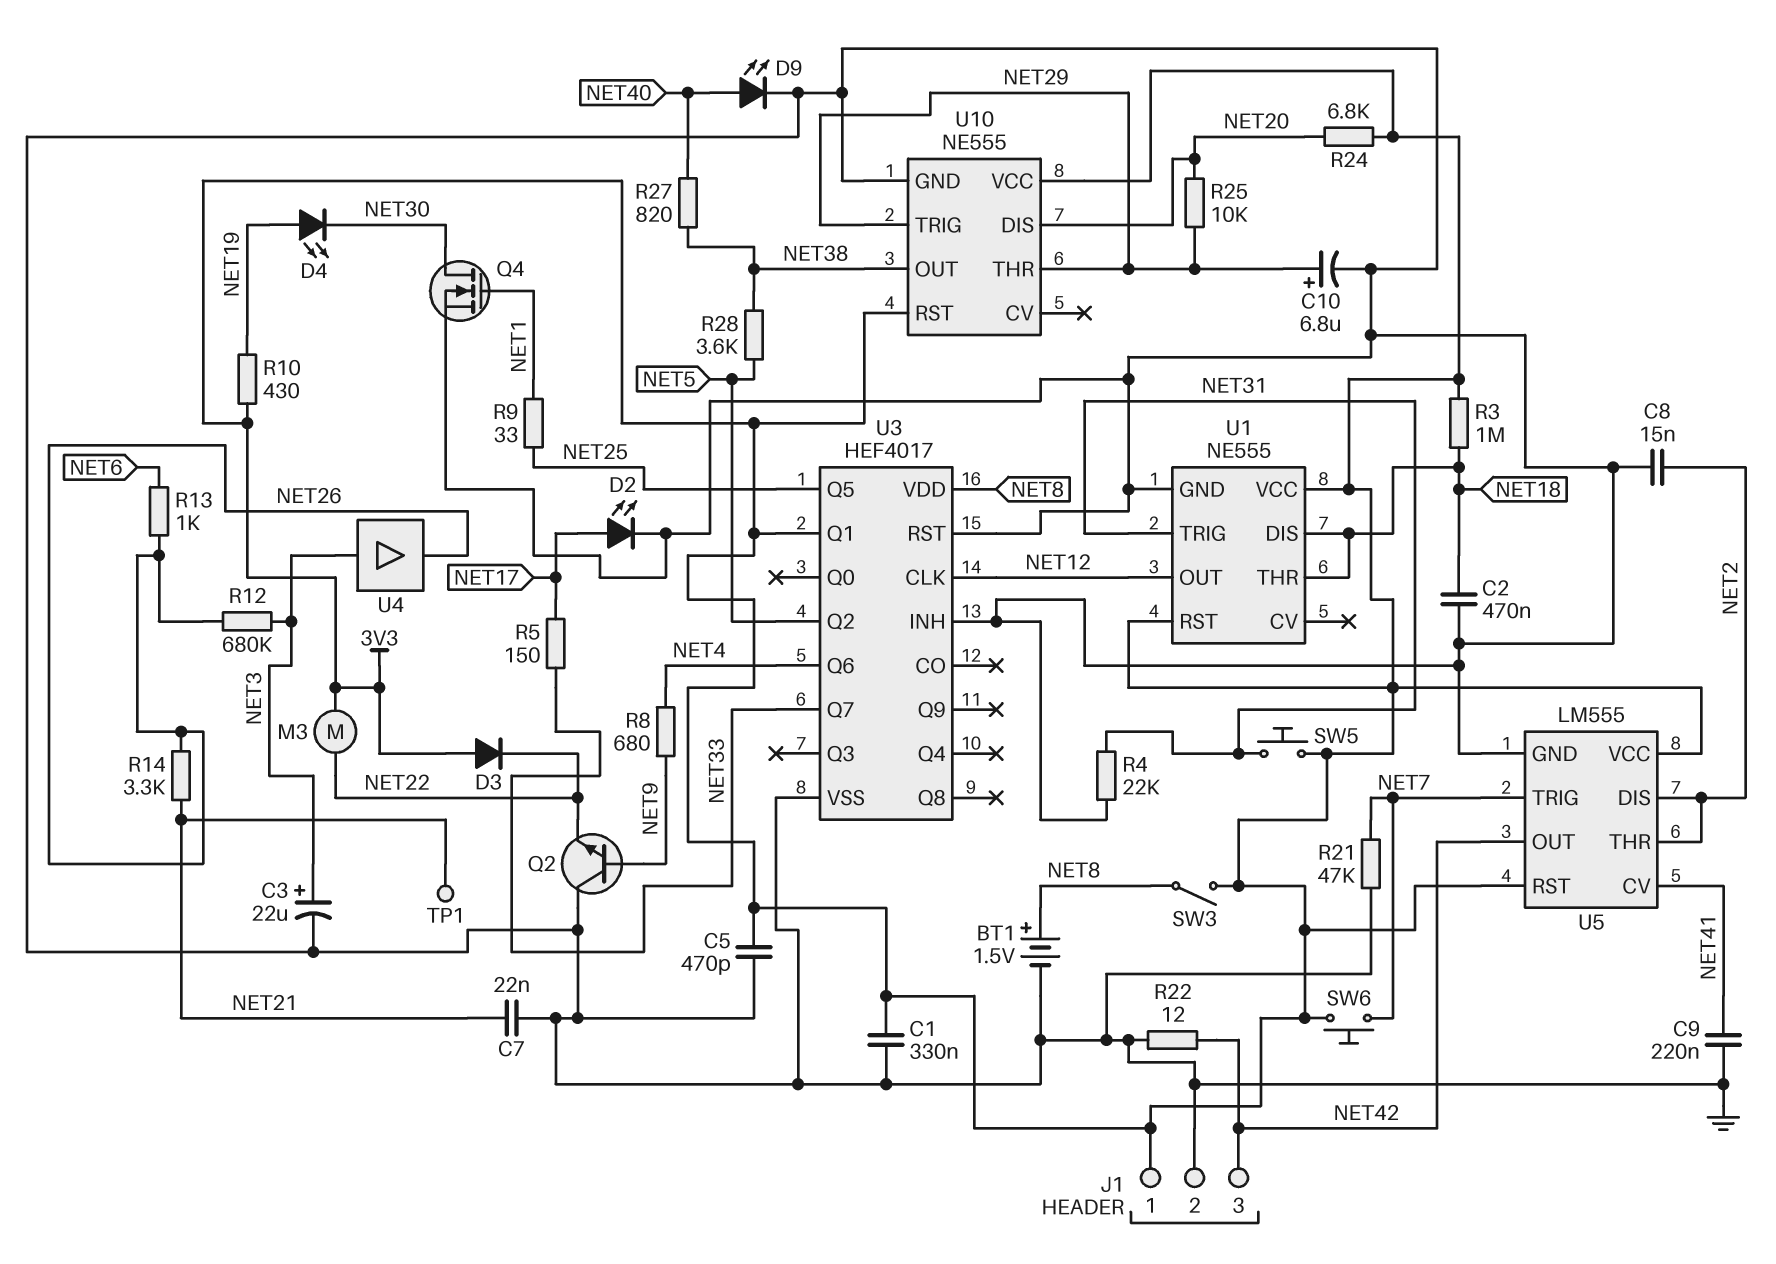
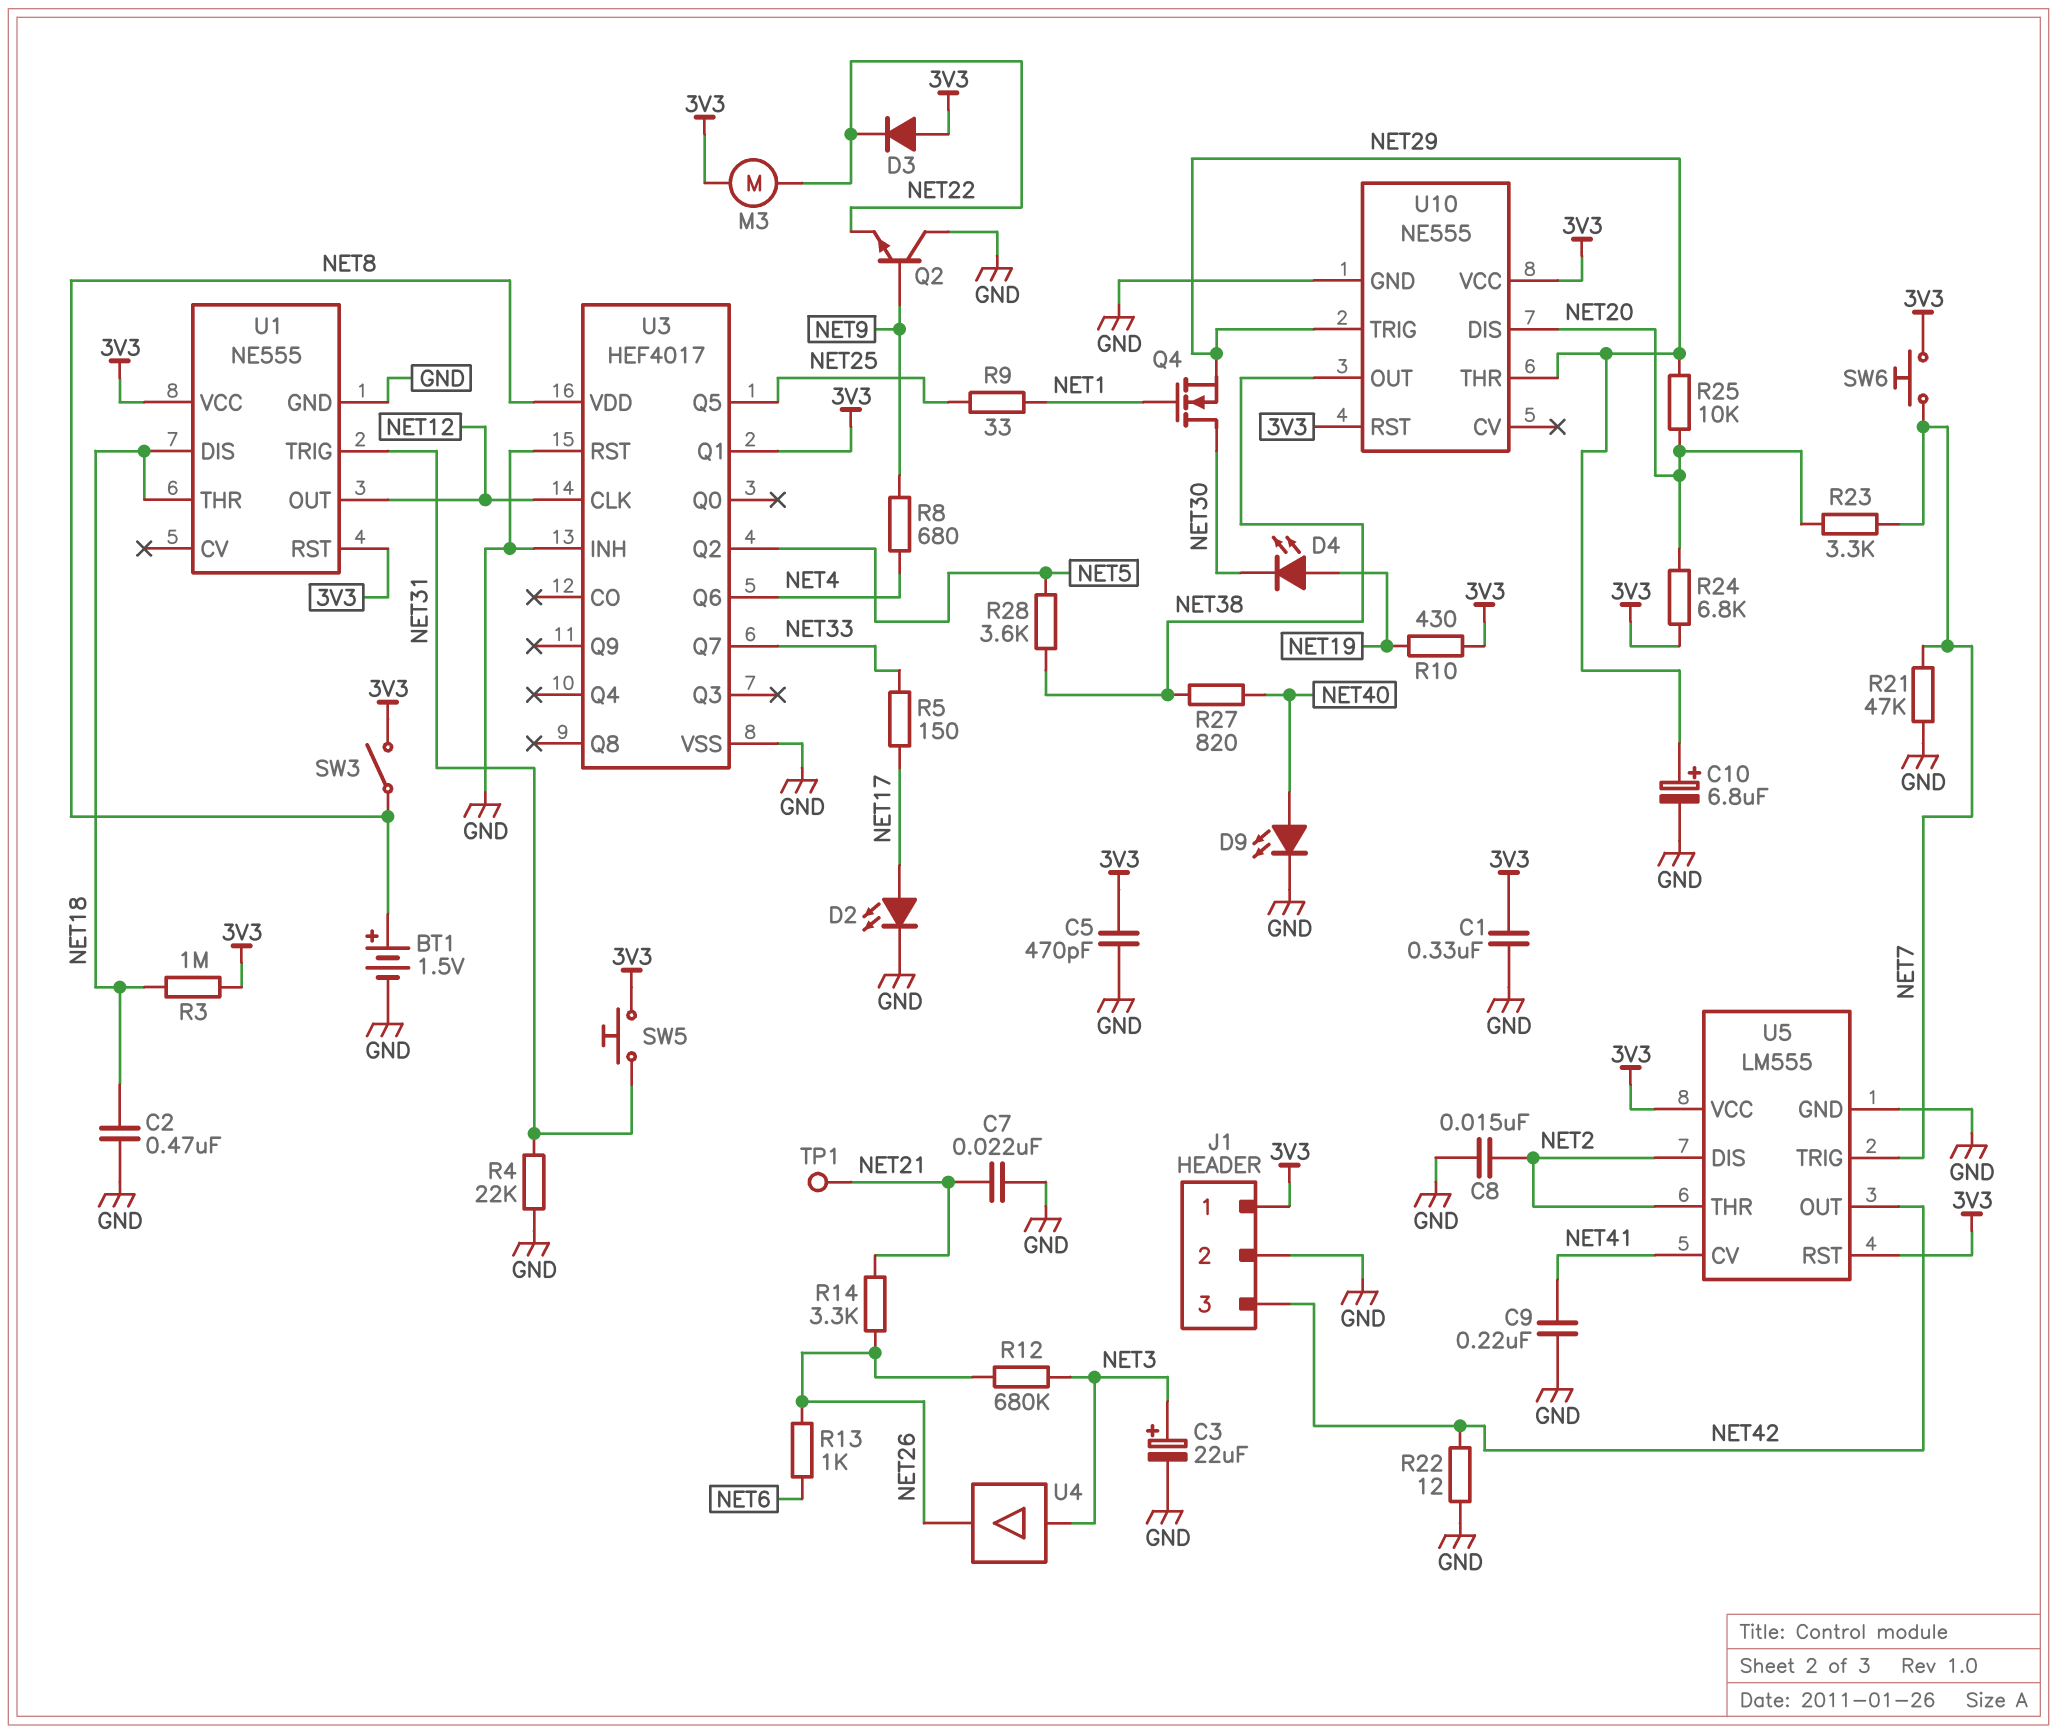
Q4: NMOS (G NET1, D NET30, S GND) -> NMOS (G NET1, D NET30, S NET29)
R23: none -> 3.3k (NET7, NET20)

